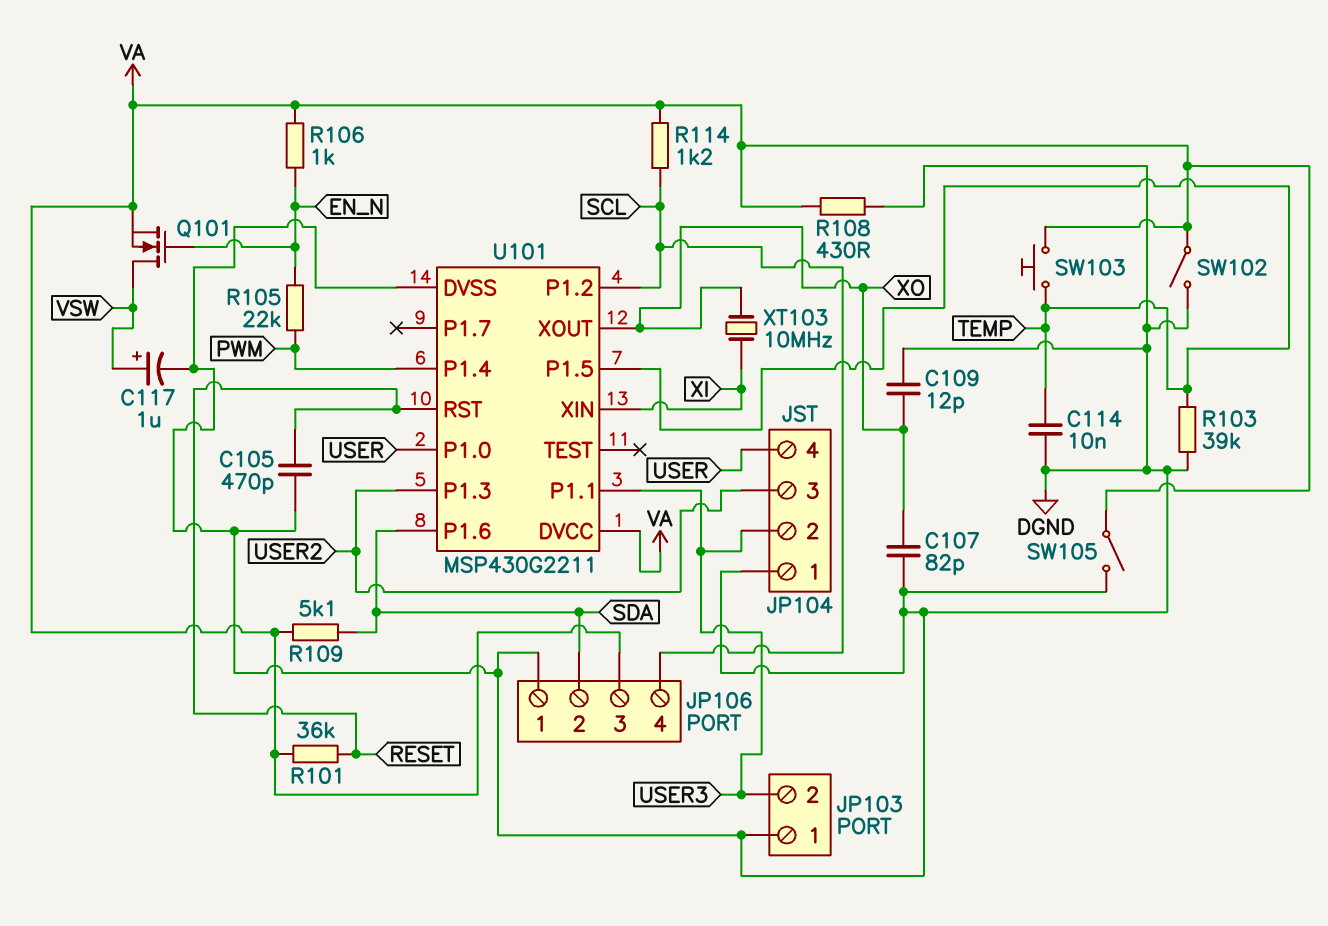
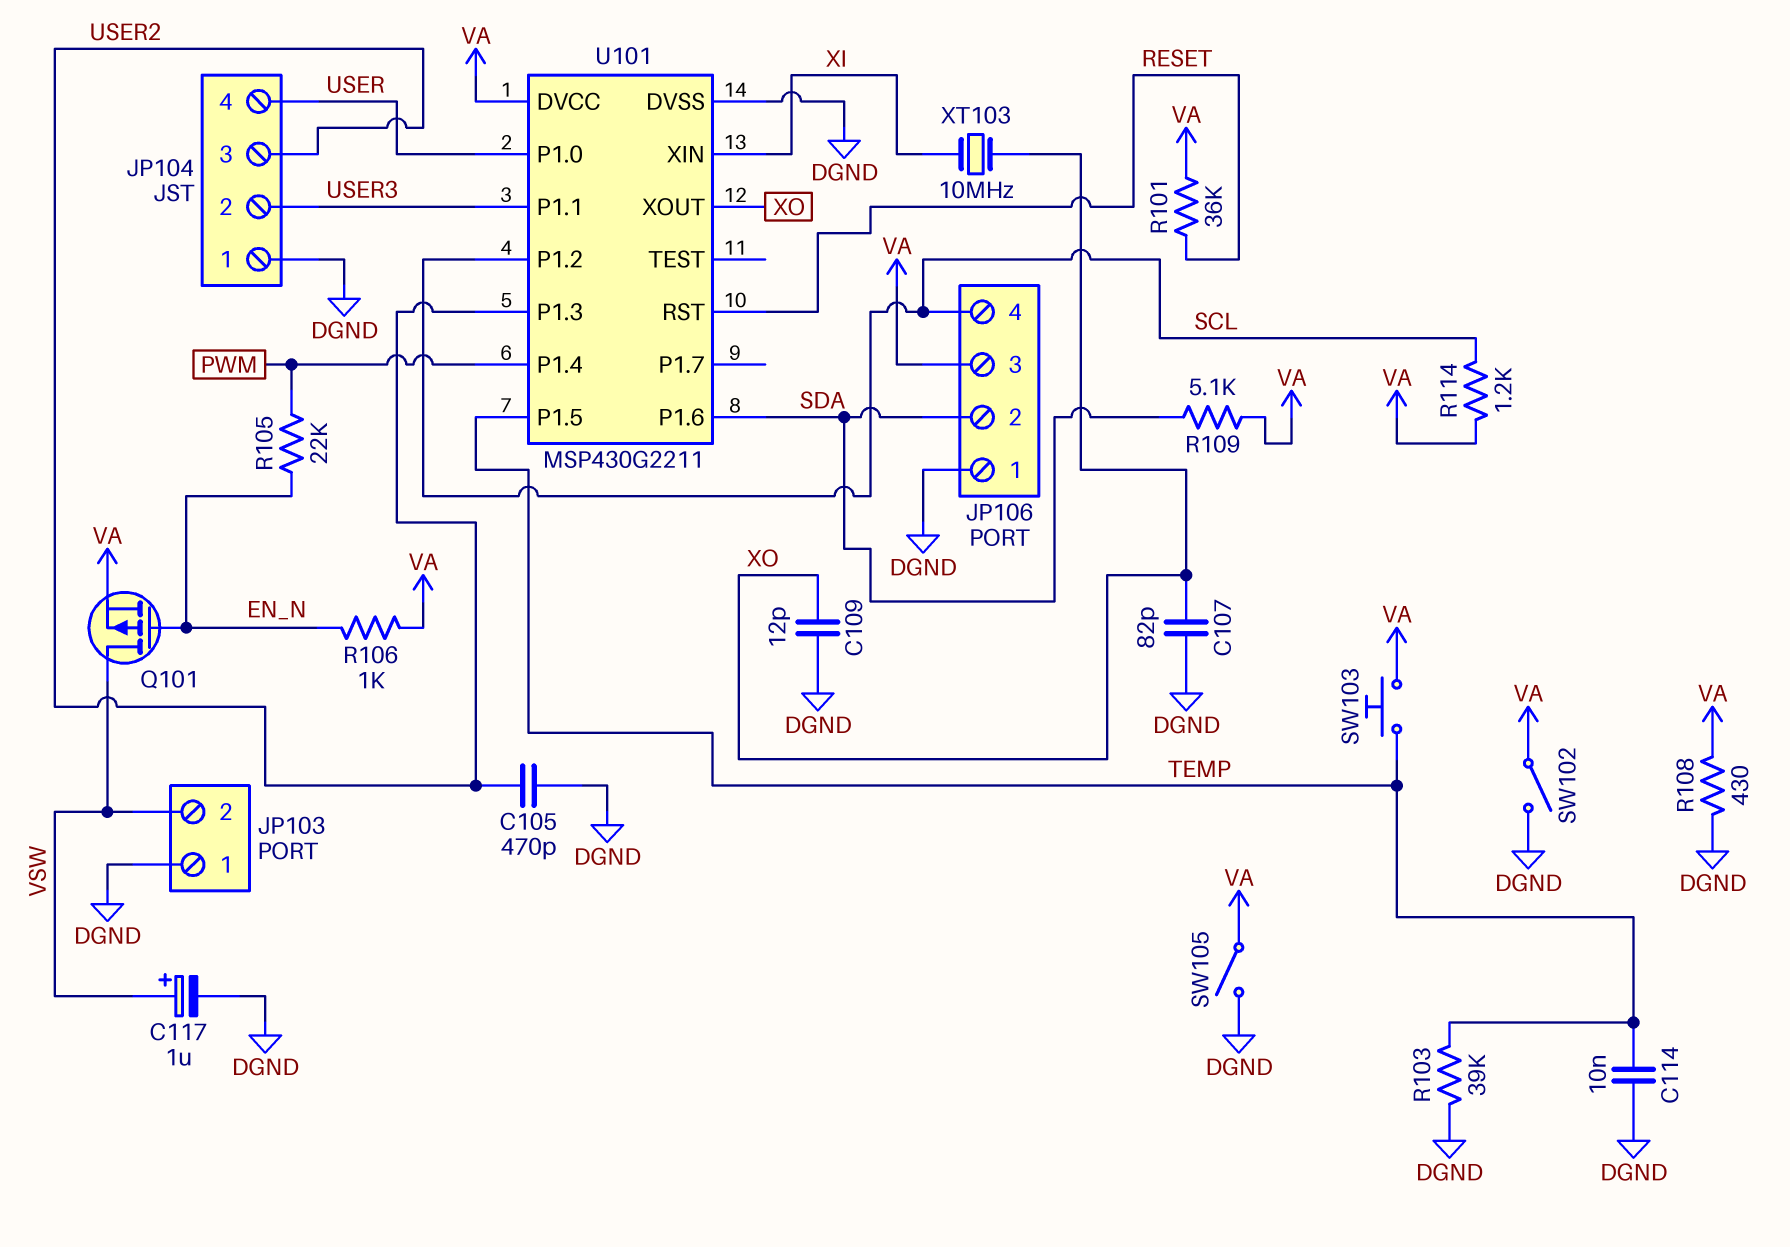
C105: 470pF (DGND, RESET) -> 470pF (DGND, USER2)
JP103 pin 2: USER3 -> VSW
Q101: NMOS (G EN_N, D VSW, S VA) -> PMOS (G EN_N, D VSW, S VA)

